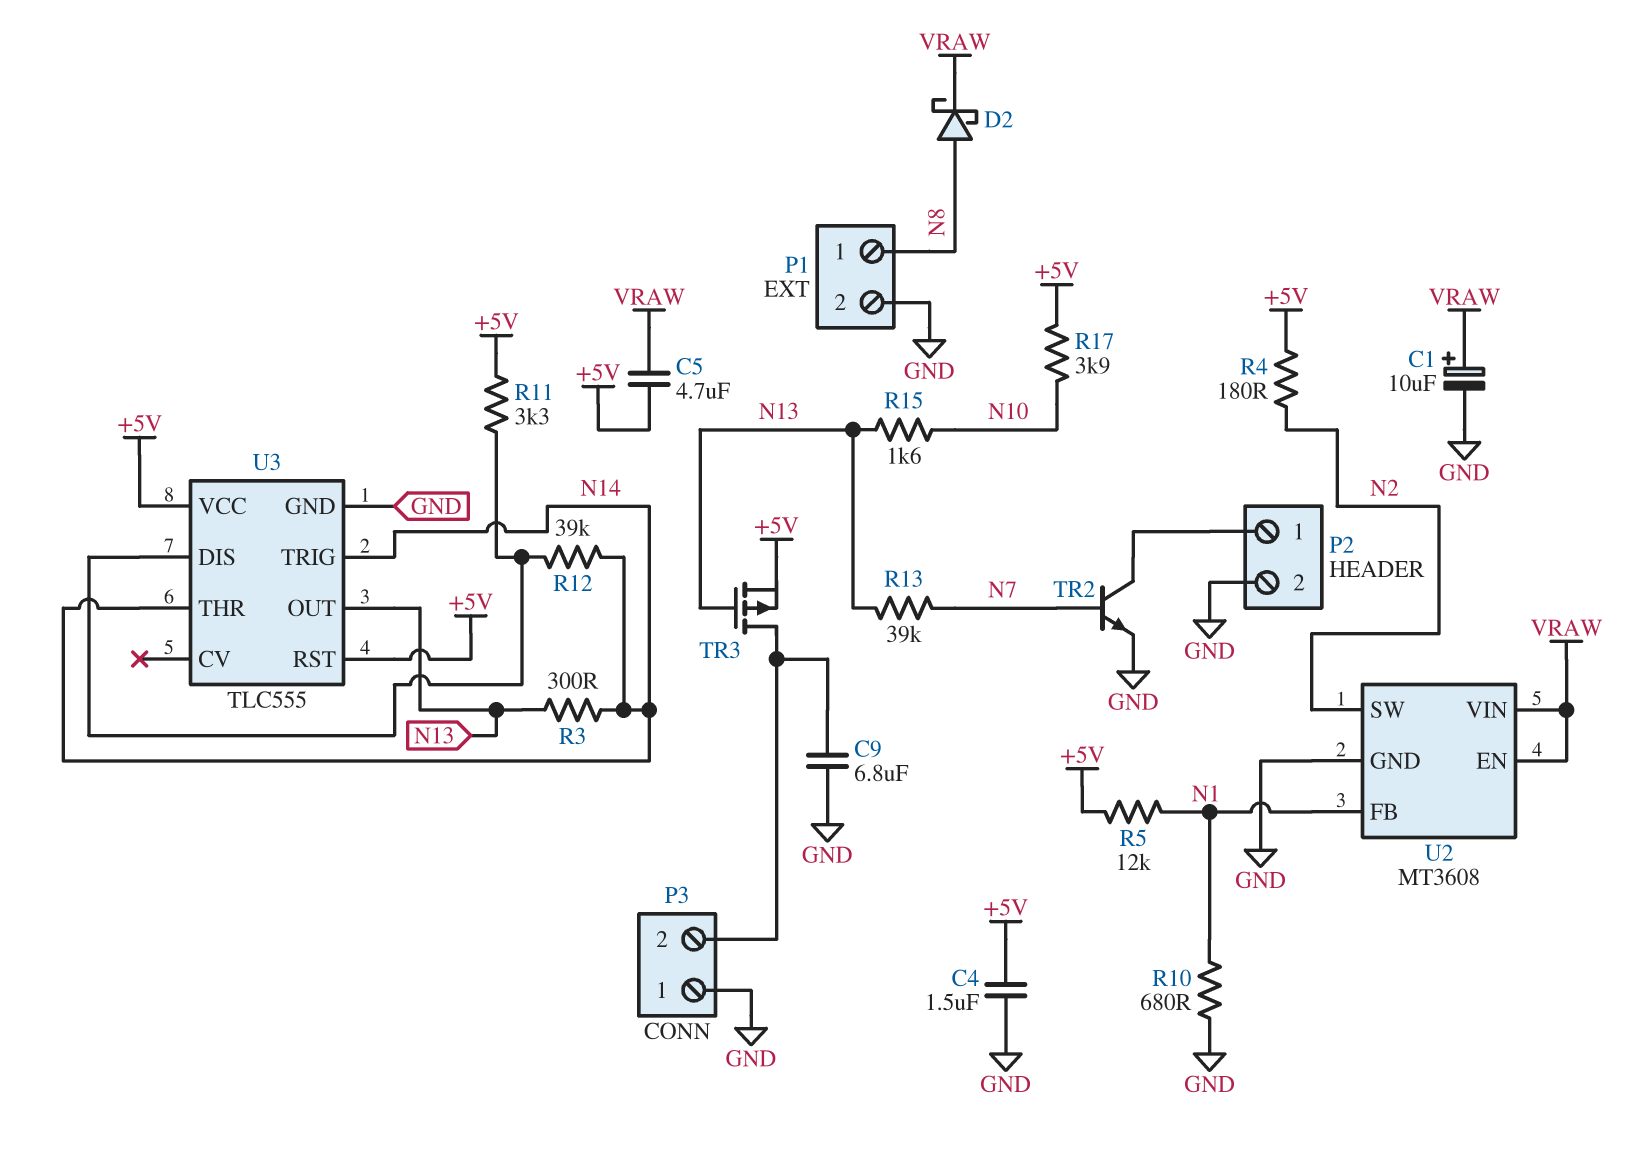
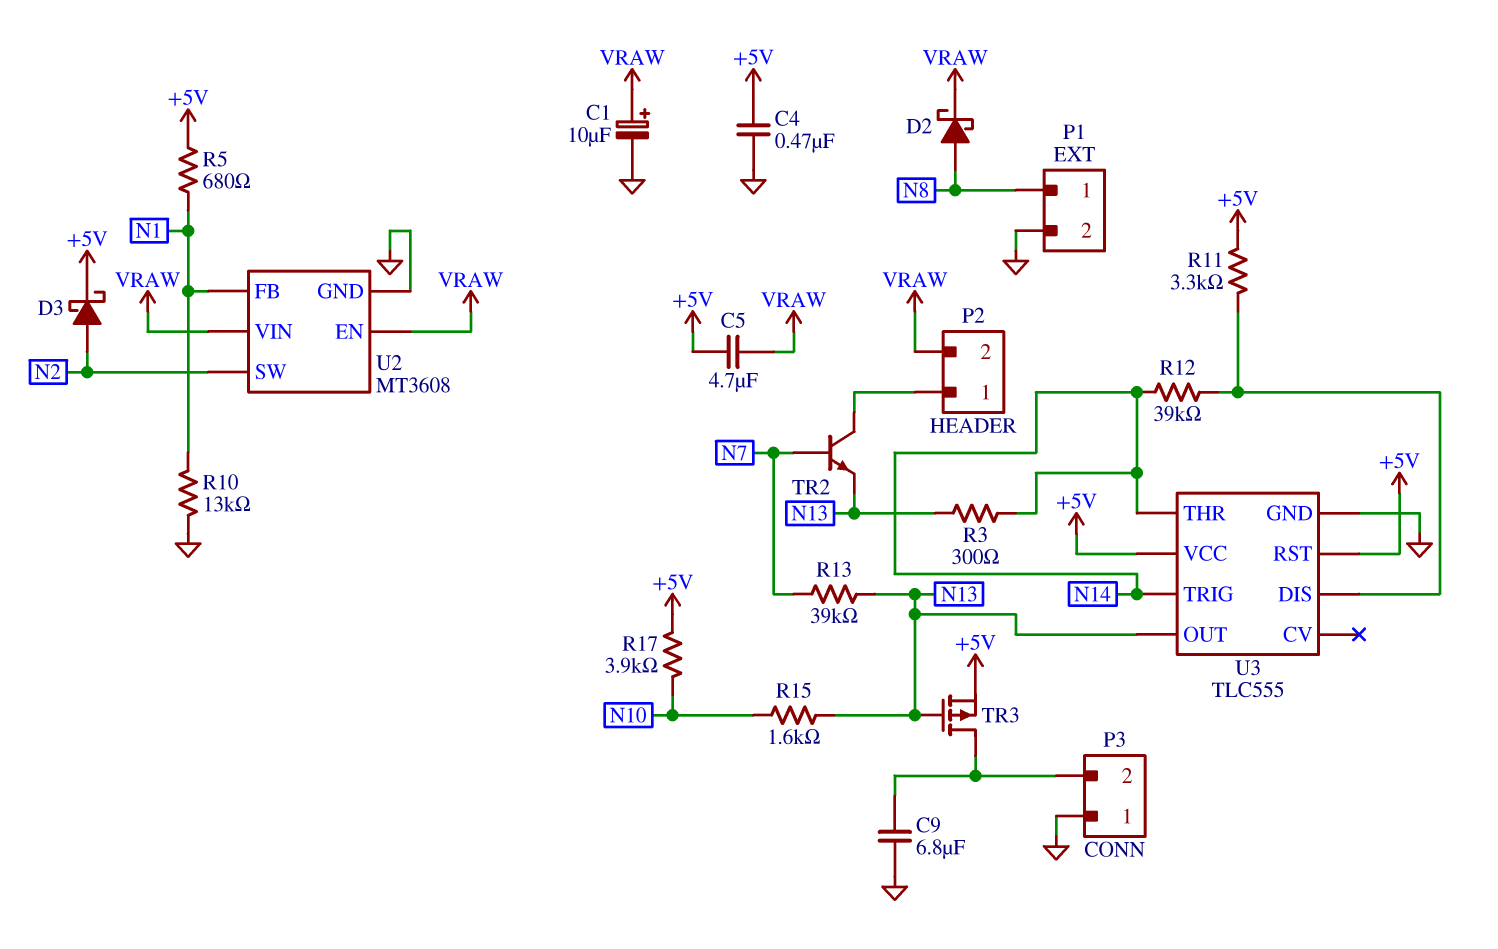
C4: 1.5uF (+5V, GND) -> 470nF (+5V, GND)
D3: none -> schottky (A N2, K +5V)
P2 pin 2: GND -> VRAW
R4: 180 (+5V, N2) -> none
R5: 12k (+5V, N1) -> 680 (+5V, N1)
R10: 680 (GND, N1) -> 13k (GND, N1)
TR2: NPN (B N7, C P2/1, E GND) -> NPN (B N7, C P2/1, E N13)

